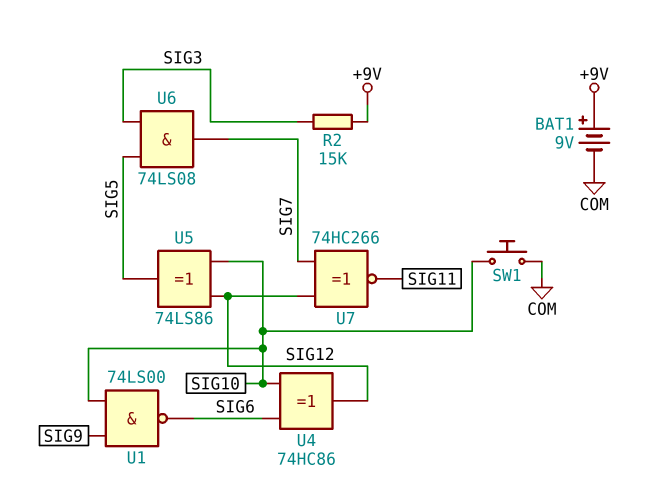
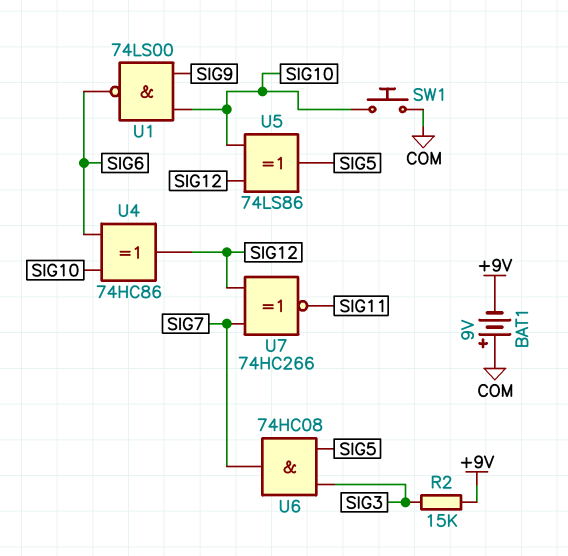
BAT1: 9V (plus +9V, minus COM) -> 9V (plus COM, minus +9V)
U6: AND 74LS08 (in SIG3, in SIG5, out SIG7) -> AND 74HC08 (in SIG3, in SIG5, out SIG7)

